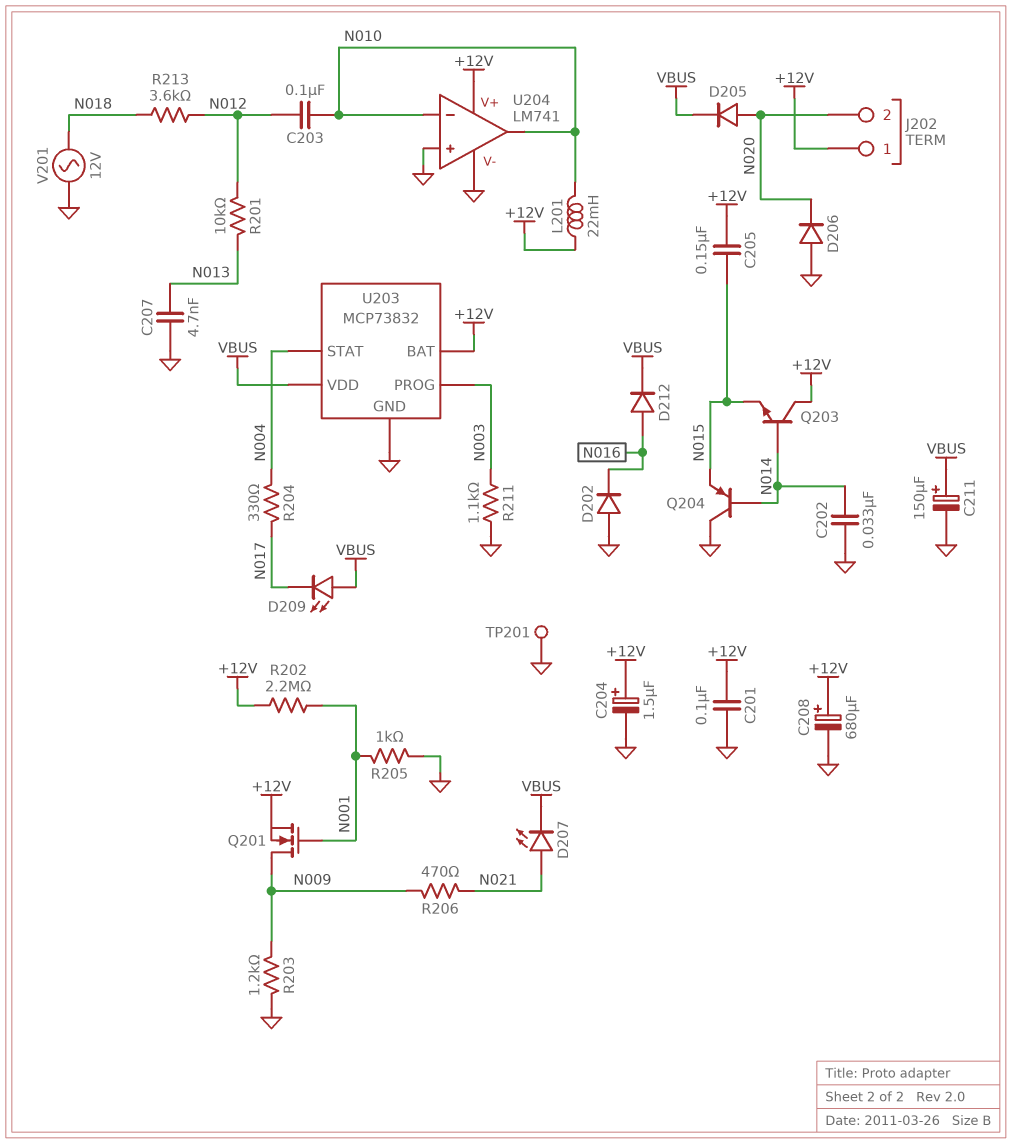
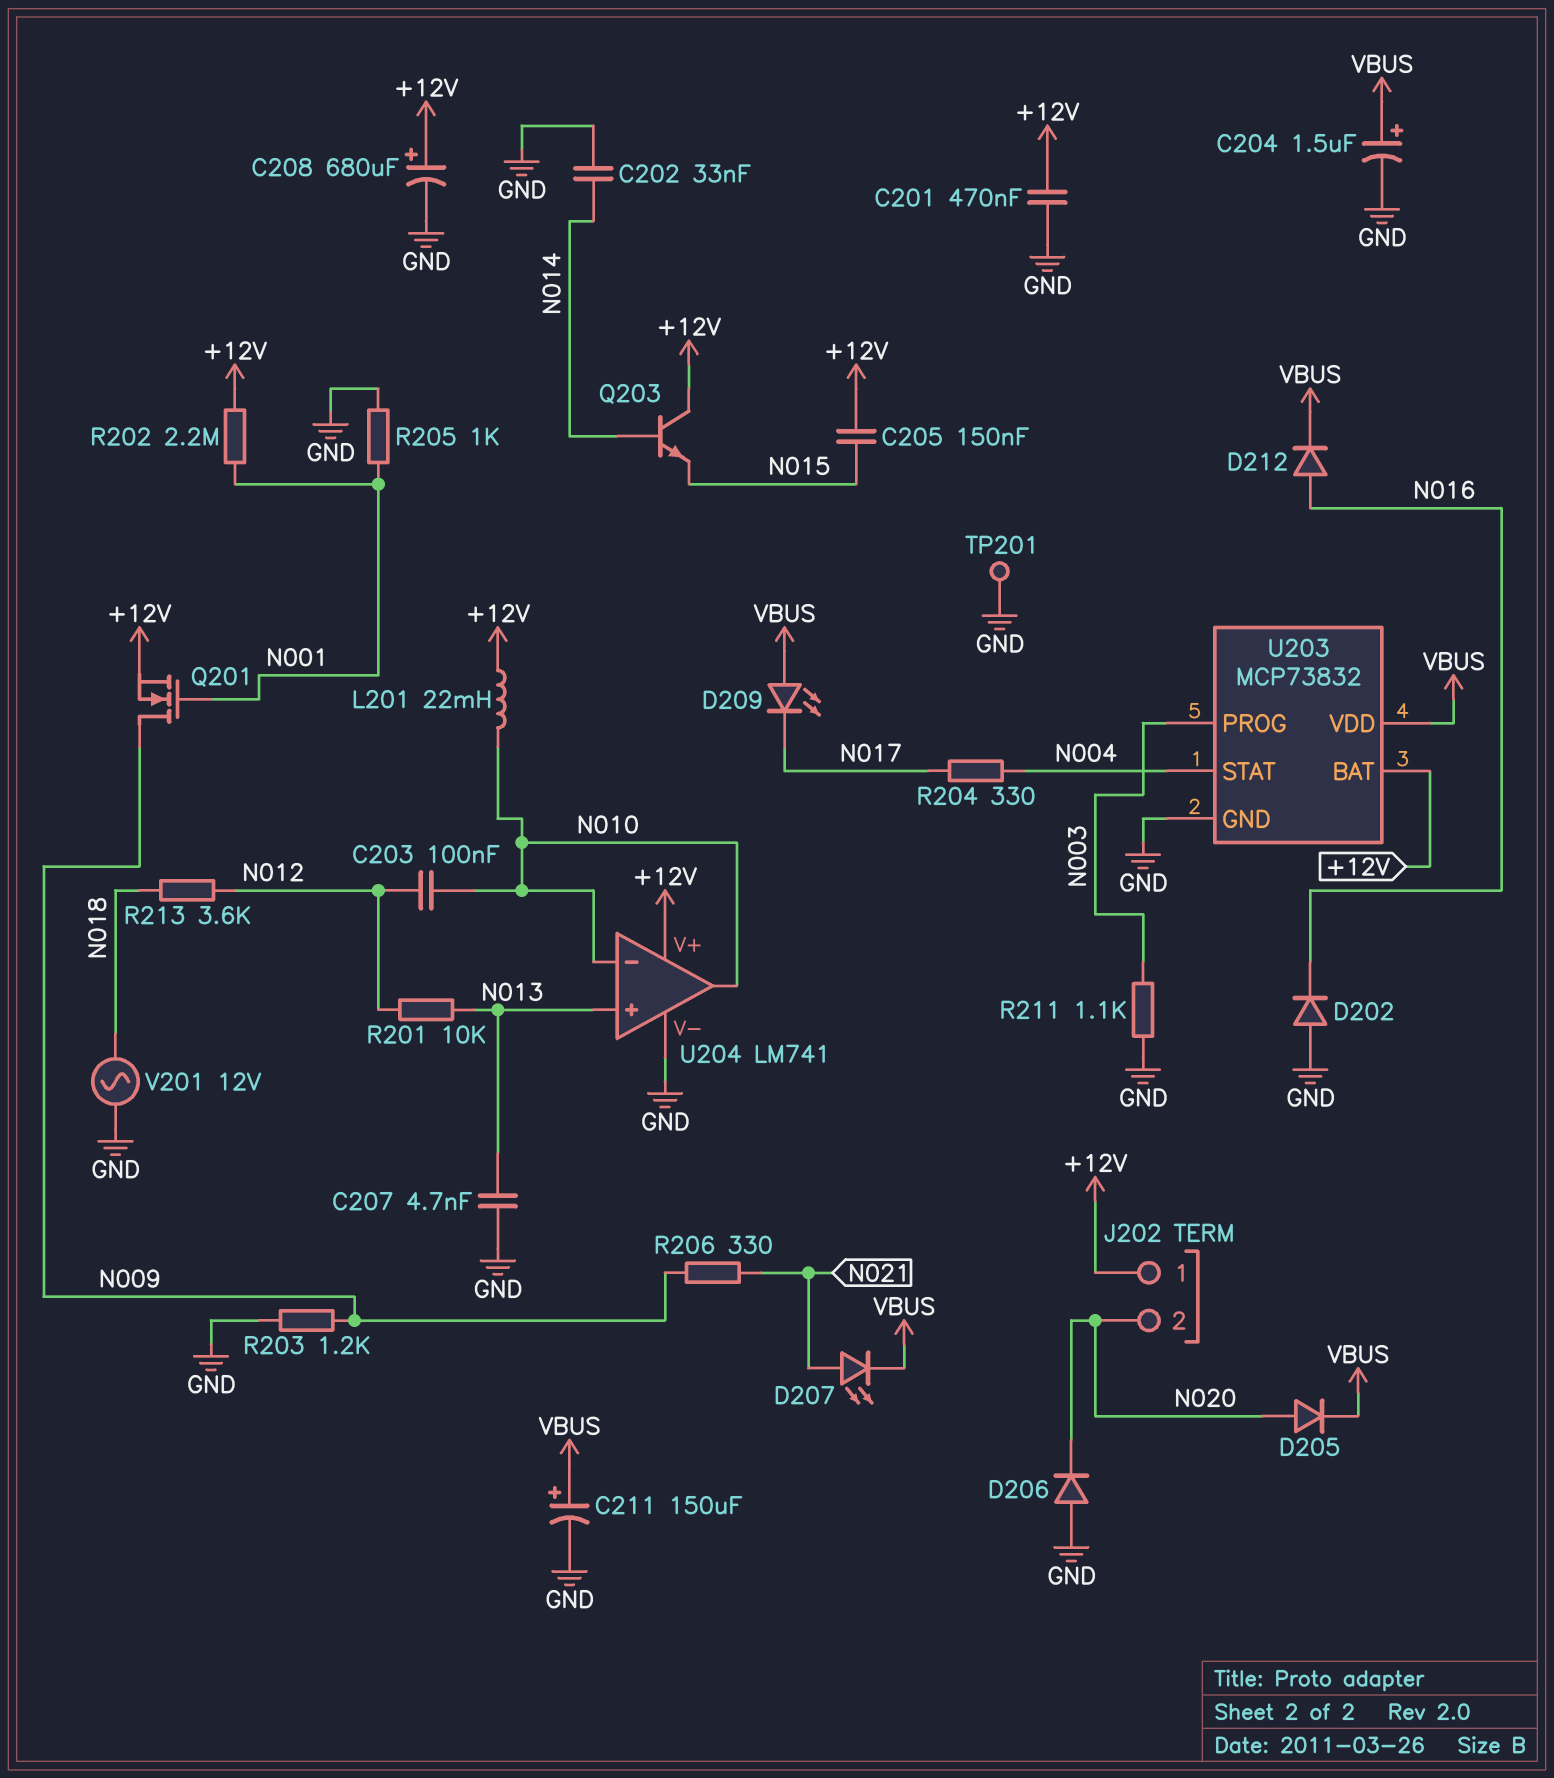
C201: 100nF (+12V, GND) -> 470nF (+12V, GND)
C204: 1.5uF (plus +12V, minus GND) -> 1.5uF (plus VBUS, minus GND)
Q204: PNP (B N014, C GND, E N015) -> none
R206: 470 (N009, N021) -> 330 (N009, N021)
U204 pin in+: GND -> N013

